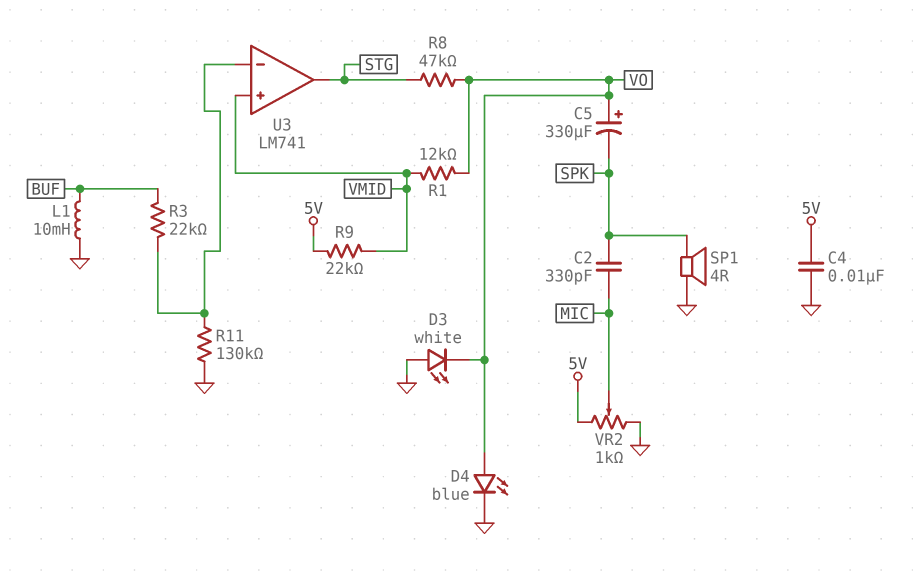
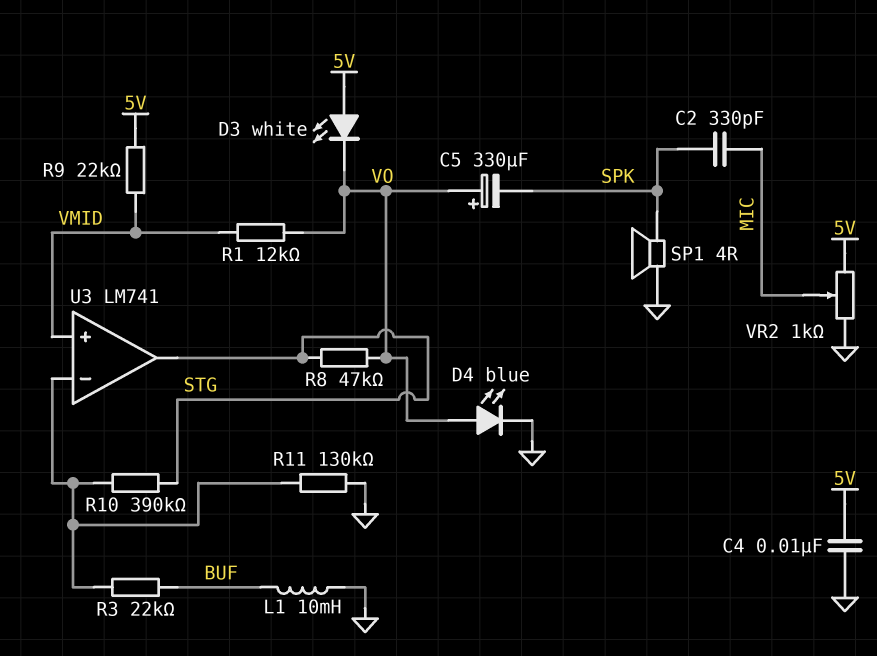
D3: LED white (A GND, K VO) -> LED white (A 5V, K VO)
R10: none -> 390k (STG, U3/in-)

